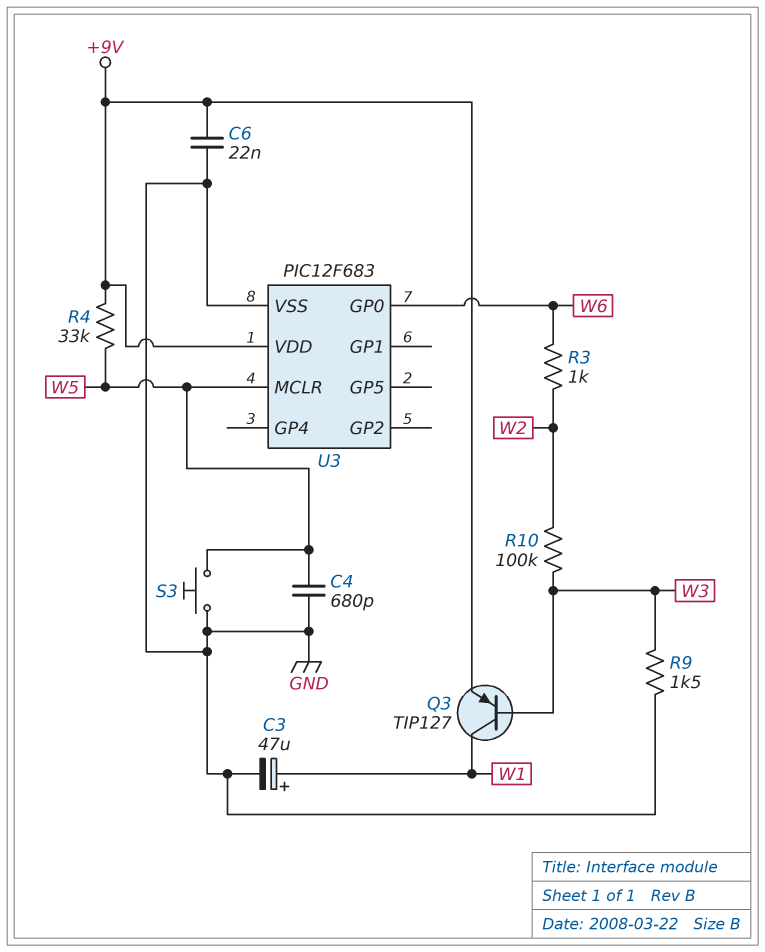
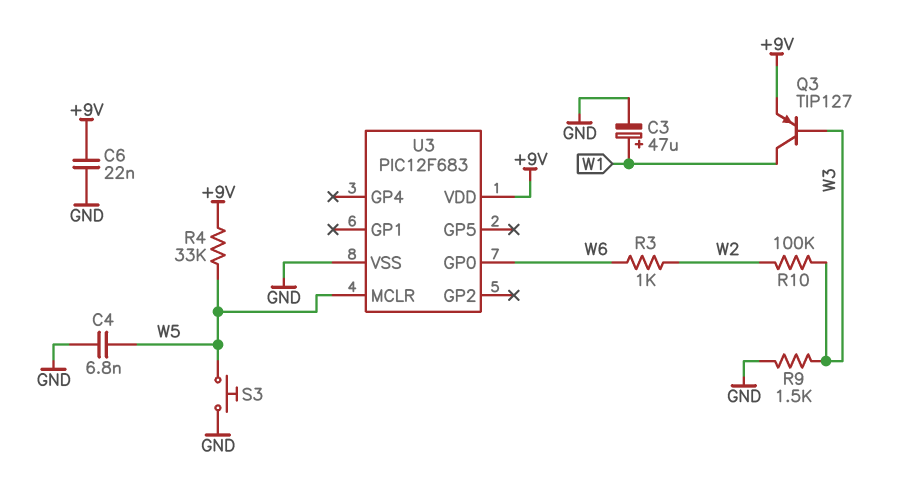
C4: 680pF (GND, W5) -> 6.8nF (GND, W5)

